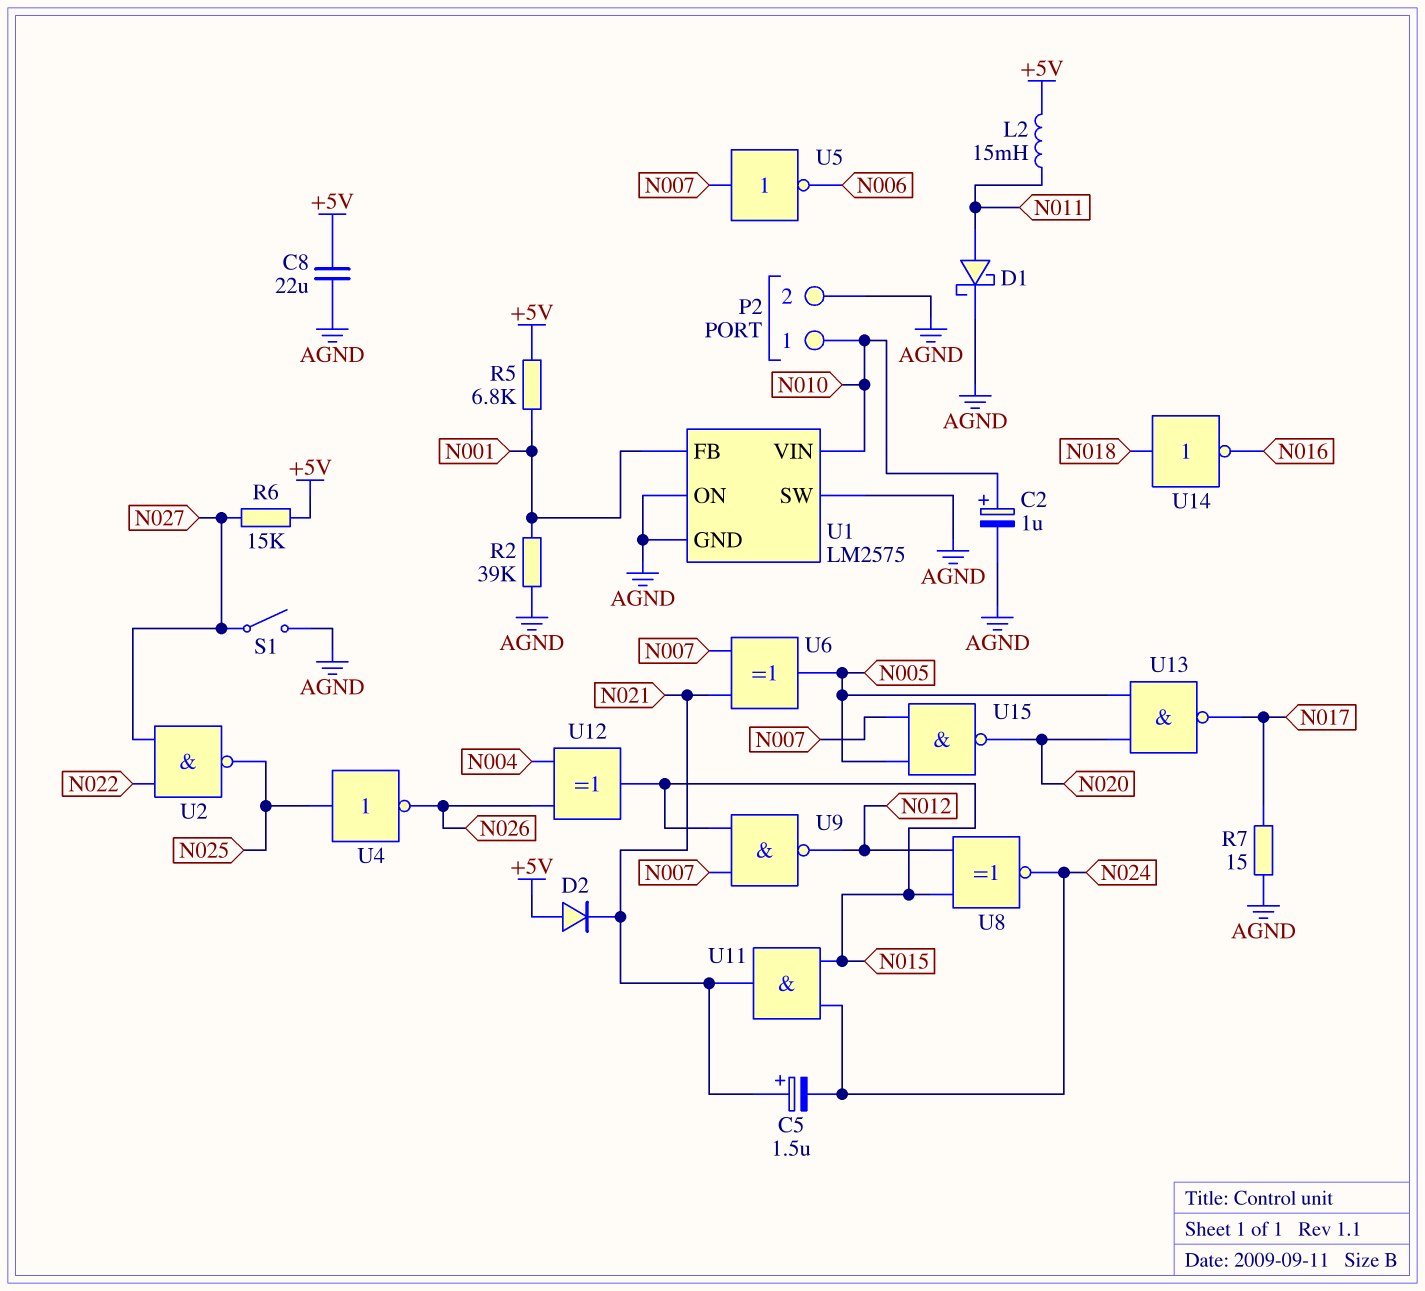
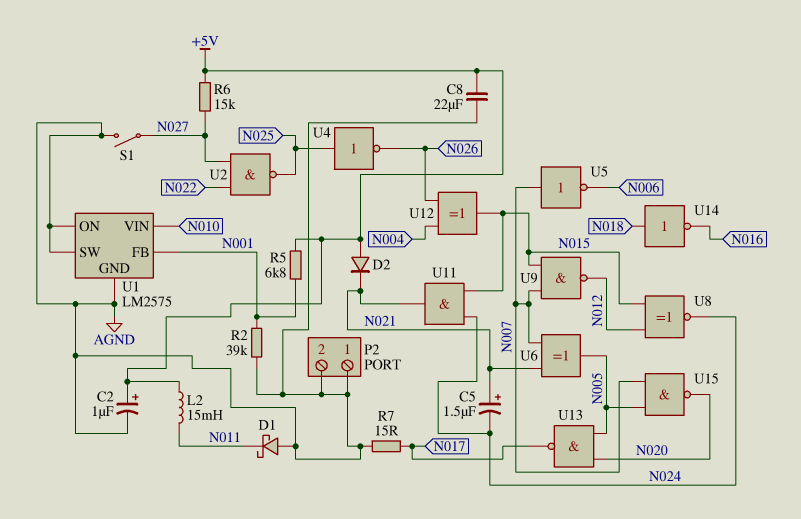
C2: 1uF (plus N010, minus AGND) -> 1uF (plus +5V, minus AGND)
D1: schottky (A N011, K AGND) -> schottky (A AGND, K N011)
P2 pin 1: N010 -> AGND

